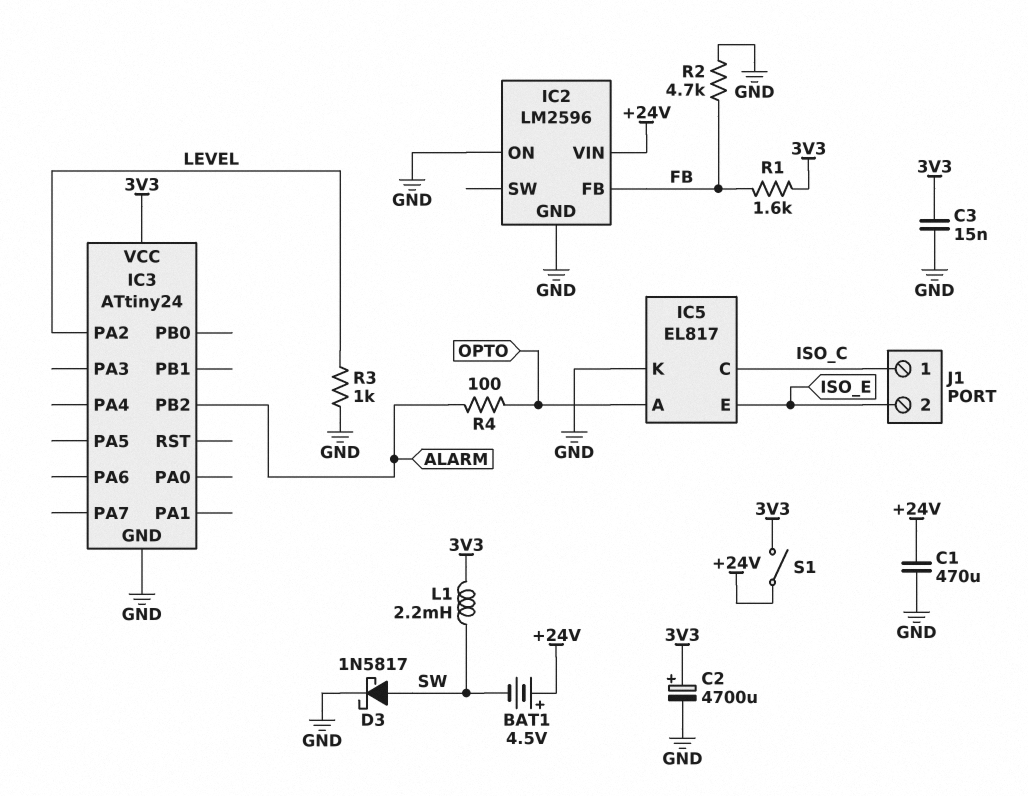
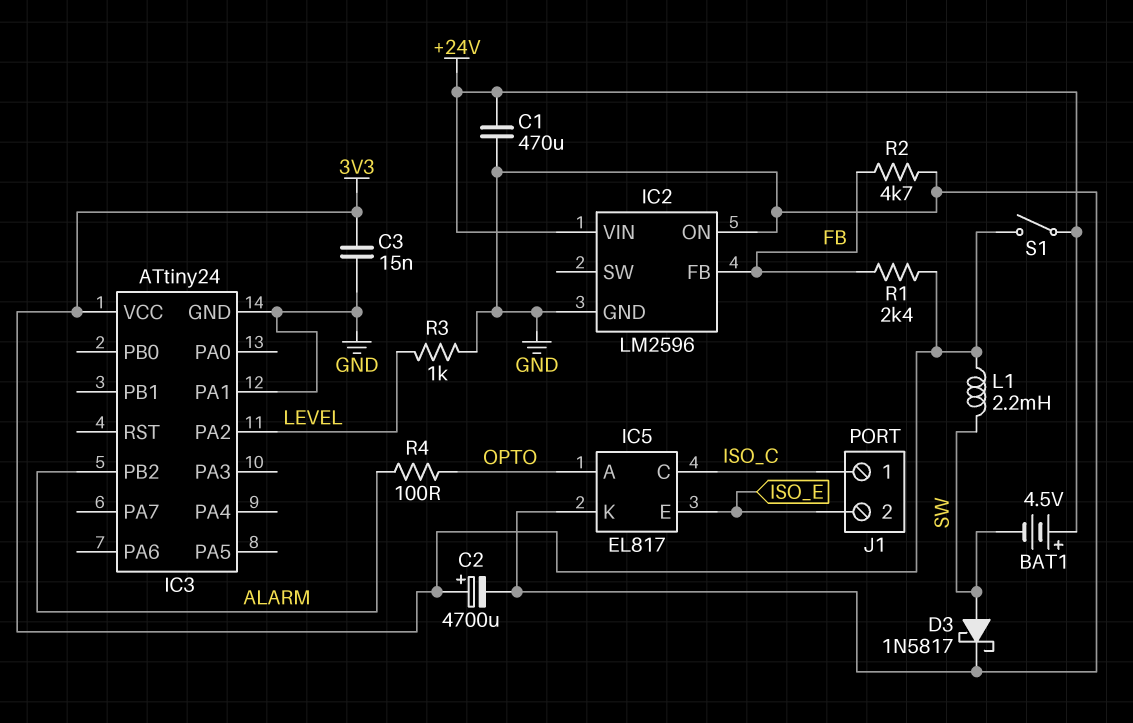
IC3 pin PA1: none -> GND
R1: 1.6k (3V3, FB) -> 2.4k (3V3, FB)

